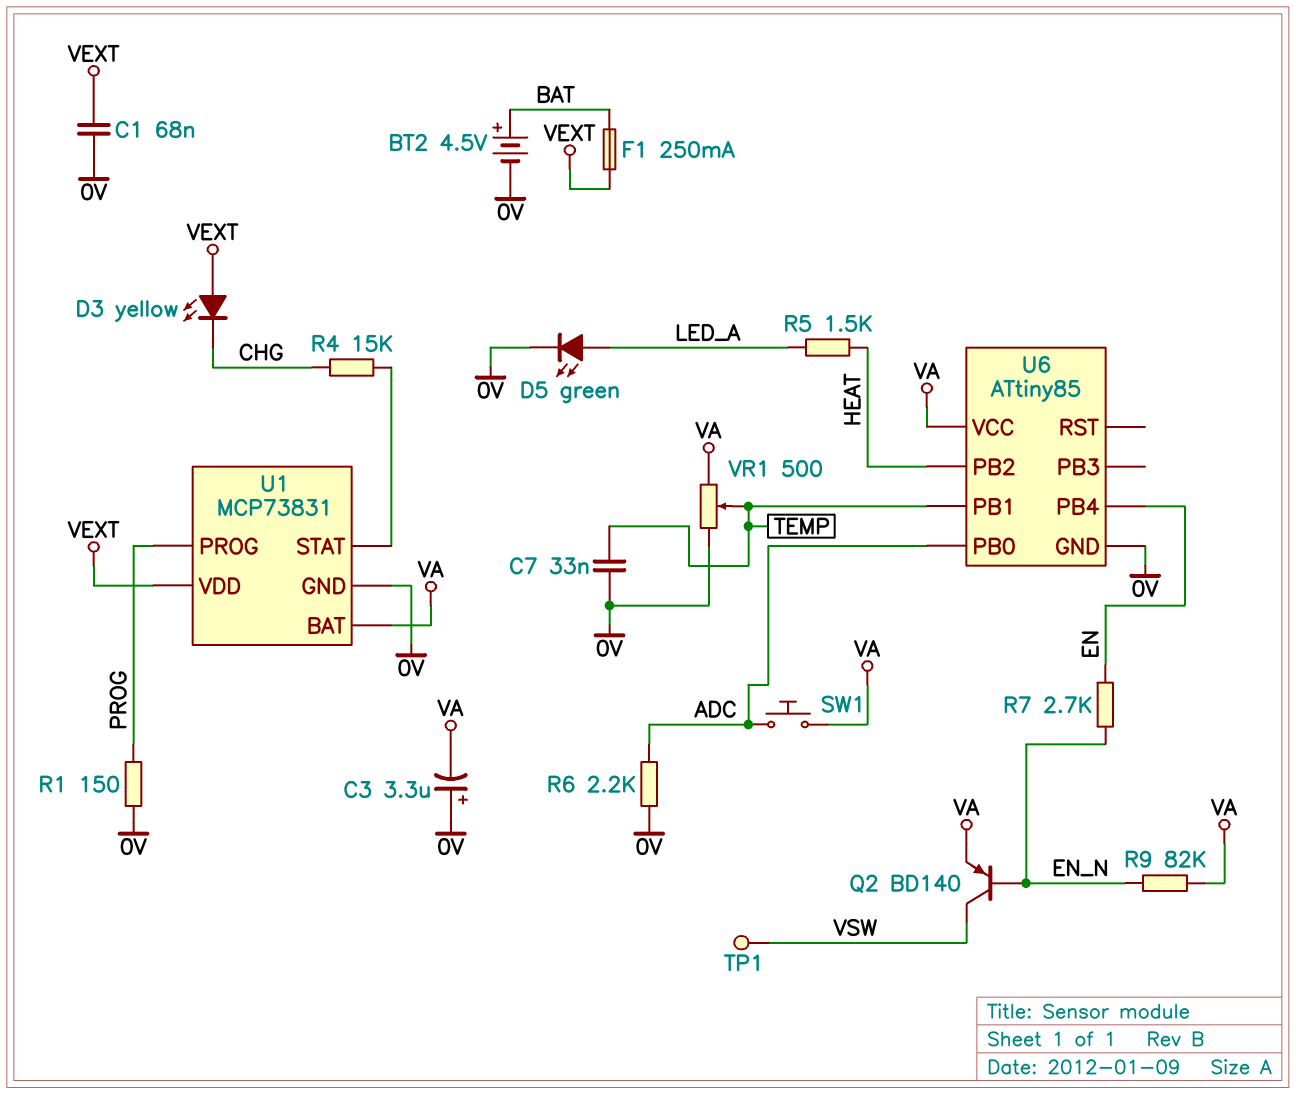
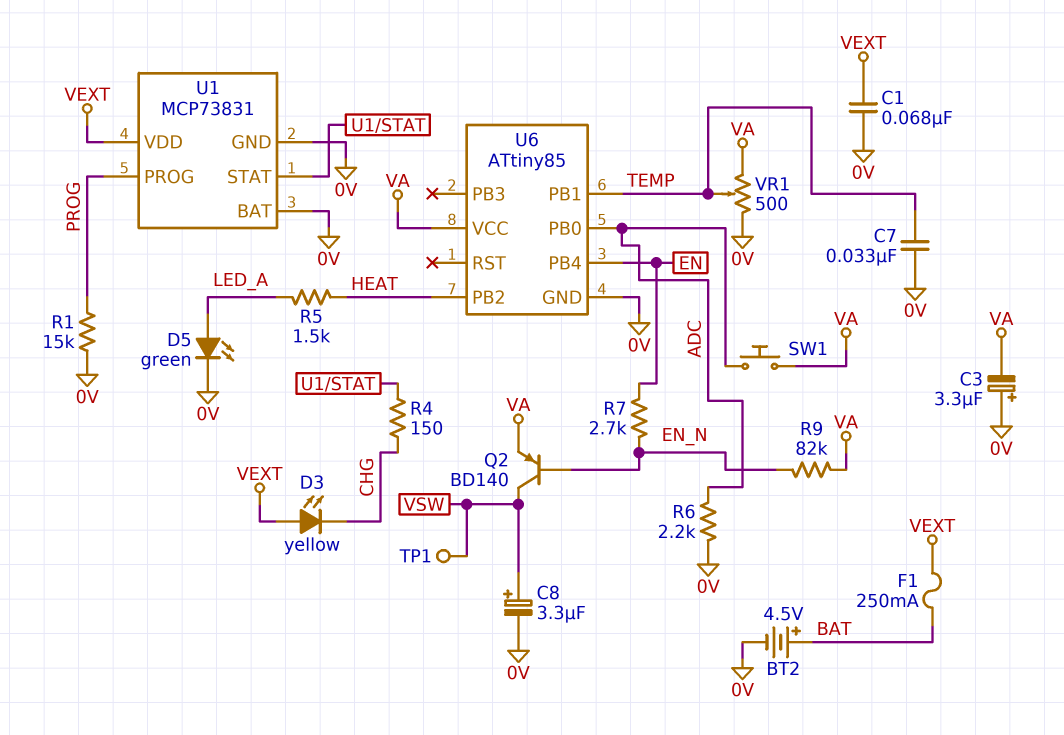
C8: none -> 3.3uF (plus VSW, minus 0V)
R1: 150 (0V, PROG) -> 15k (0V, PROG)
R4: 15k (CHG, U1/STAT) -> 150 (CHG, U1/STAT)
U1 pin BAT: VA -> 0V

